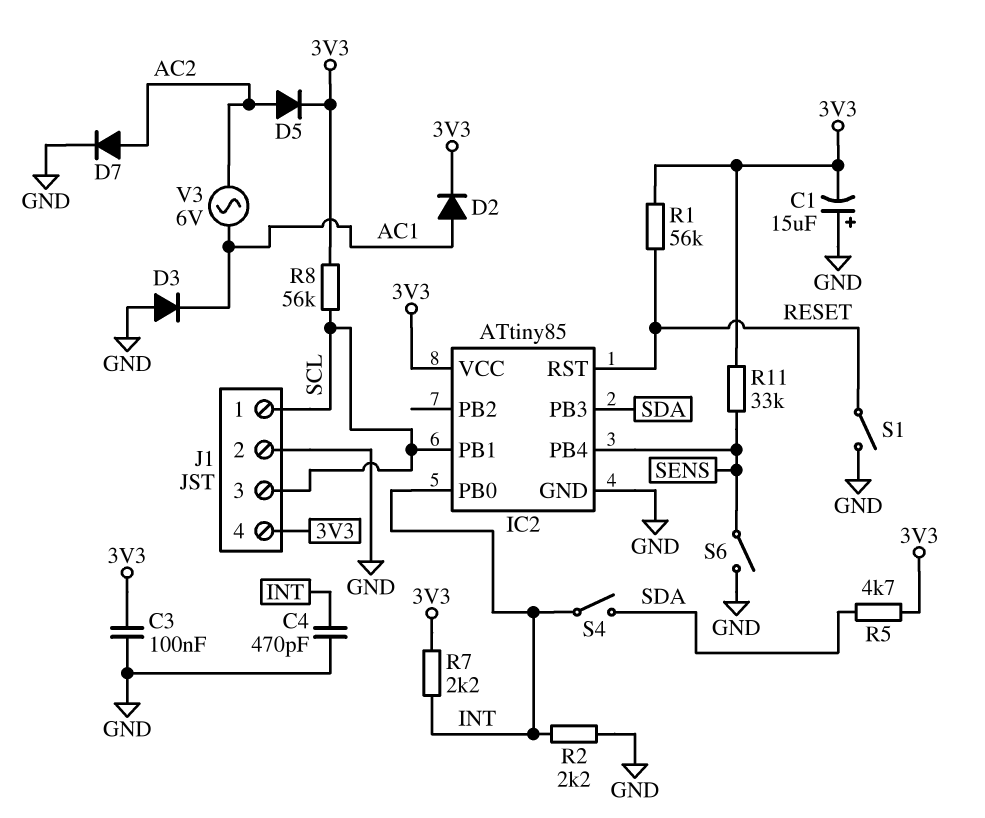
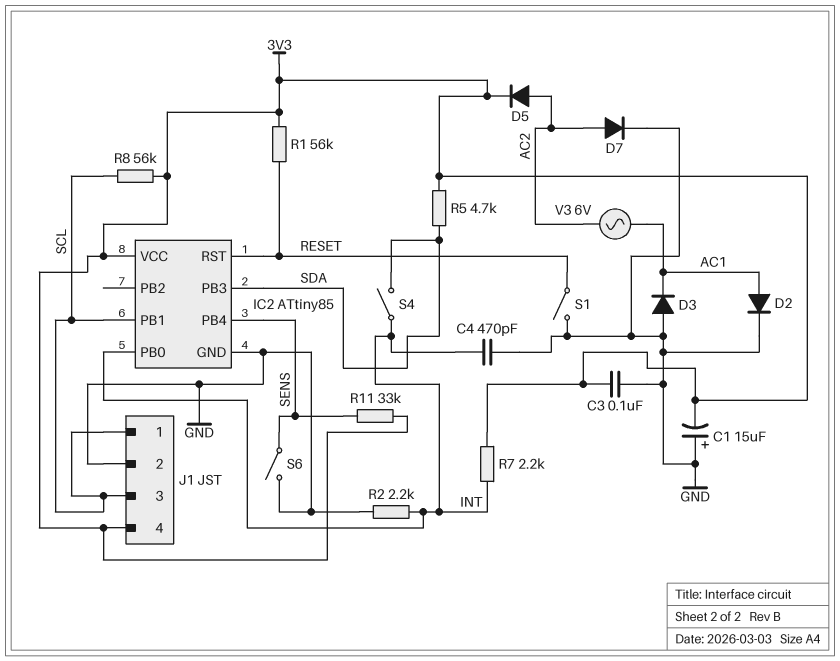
D2: diode (A AC1, K 3V3) -> diode (A AC1, K GND)

